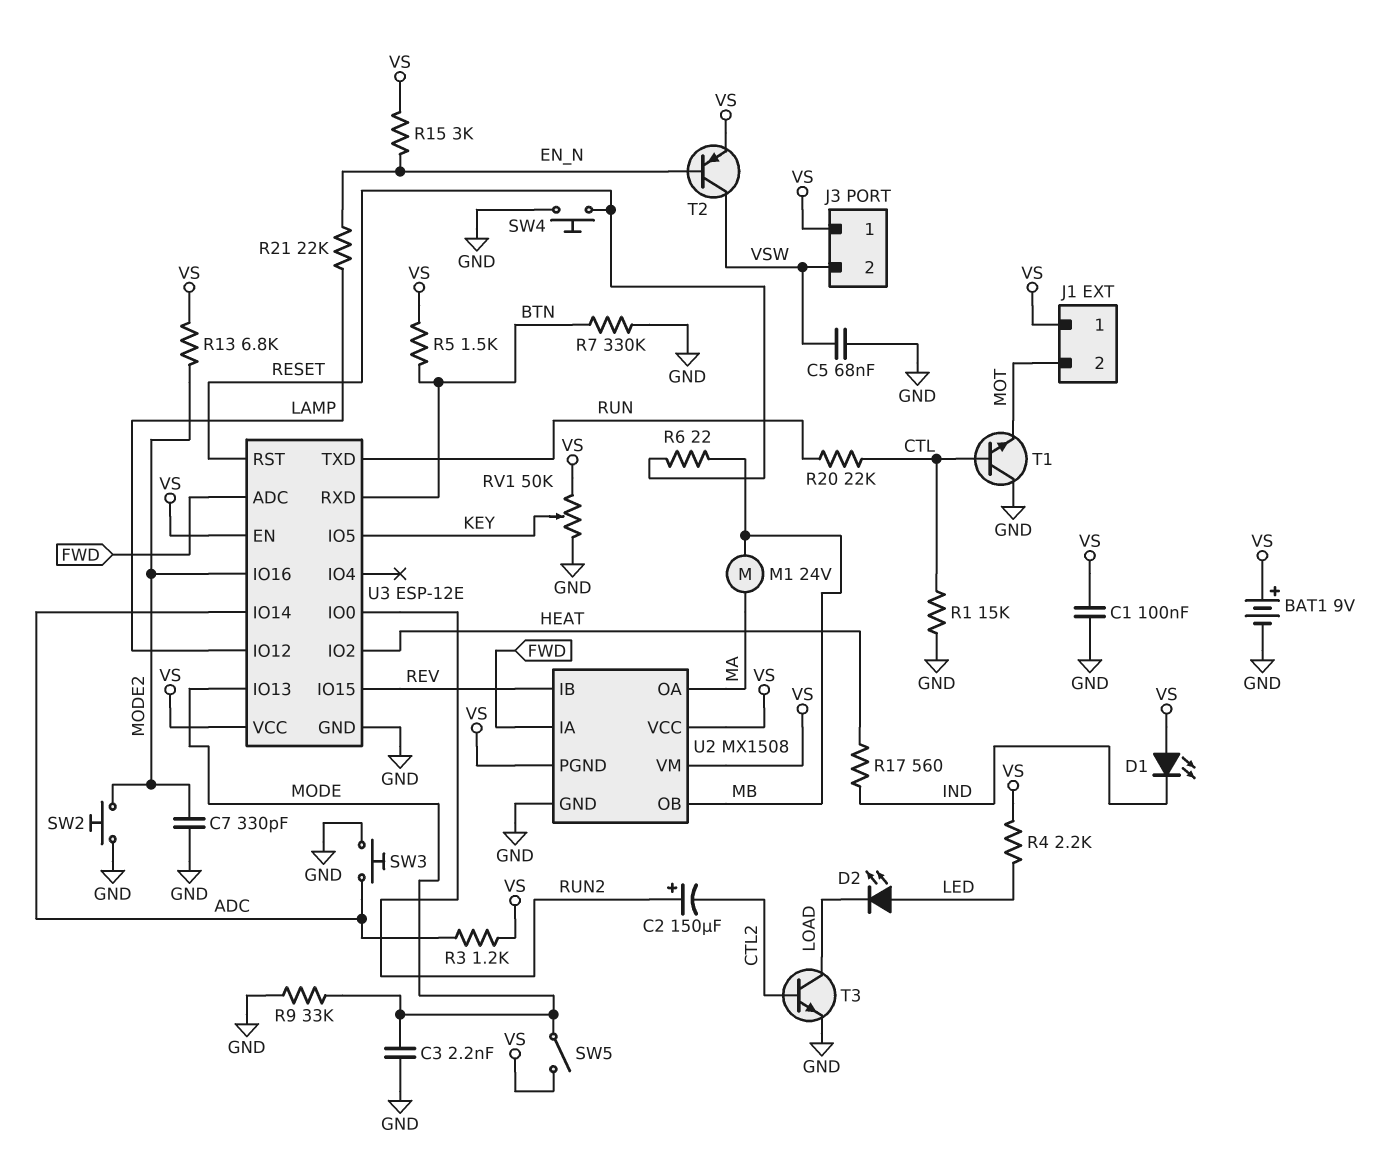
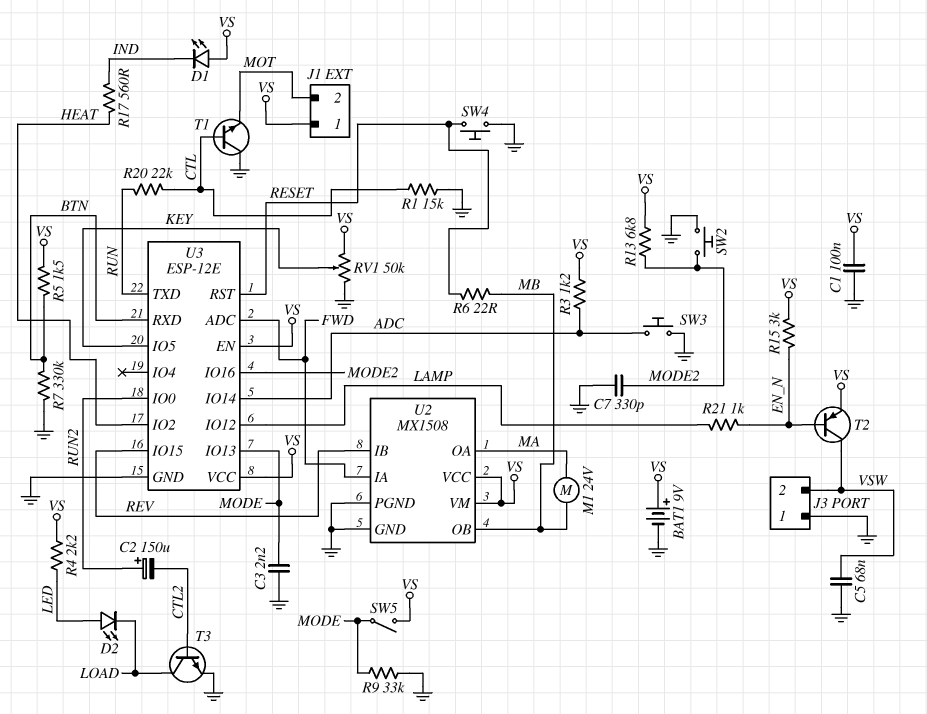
J3 pin 1: VS -> GND
R21: 22k (EN_N, LAMP) -> 1k (EN_N, LAMP)
U2 pin PGND: VS -> GND

